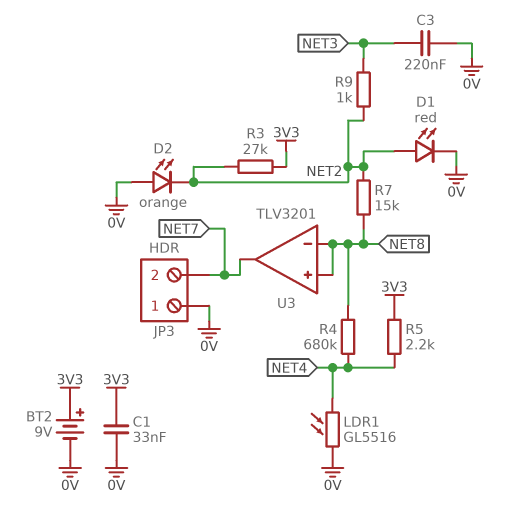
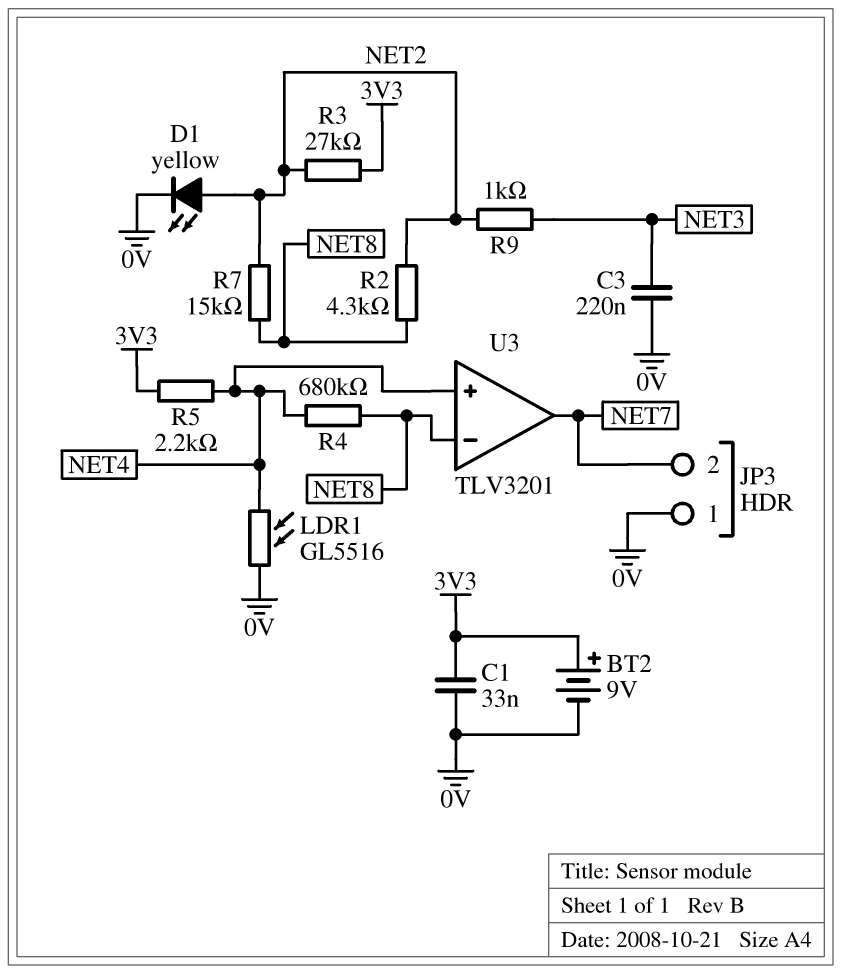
D1: LED red (A NET2, K 0V) -> LED yellow (A NET2, K 0V)
D2: LED orange (A 0V, K NET2) -> none
R2: none -> 4.3k (NET2, NET8)
U3 pin in+: NET8 -> NET4

